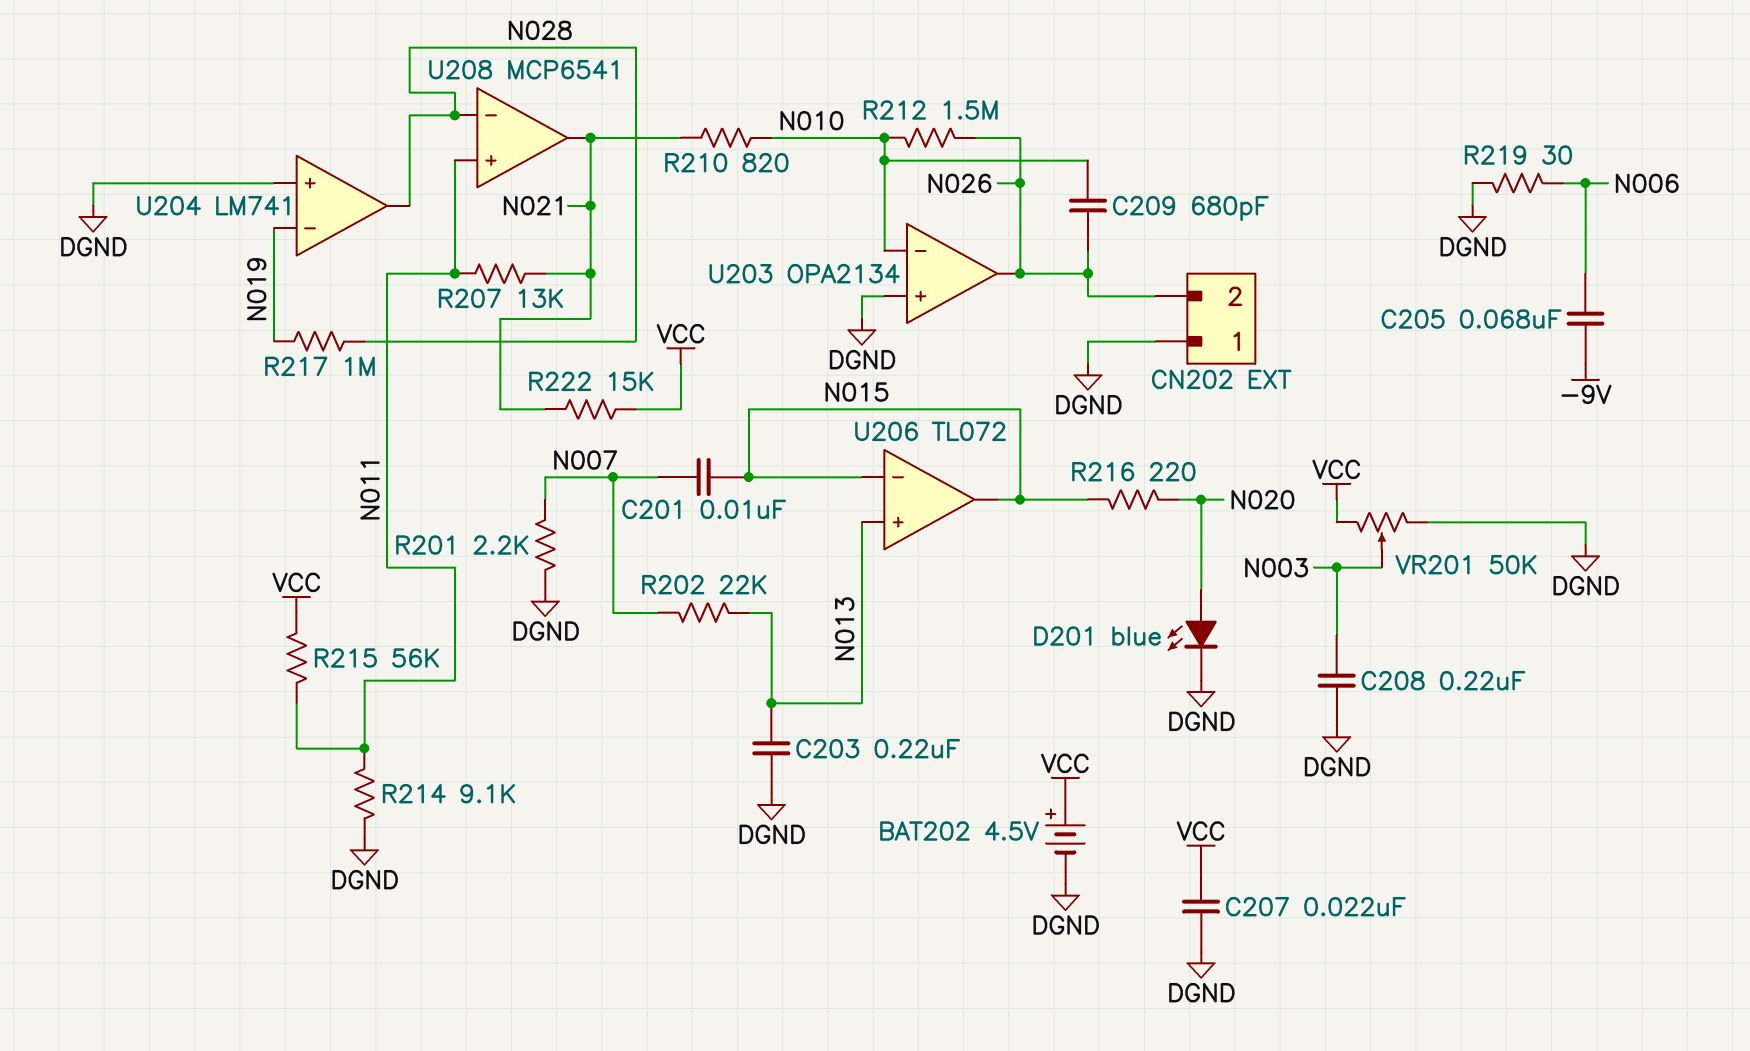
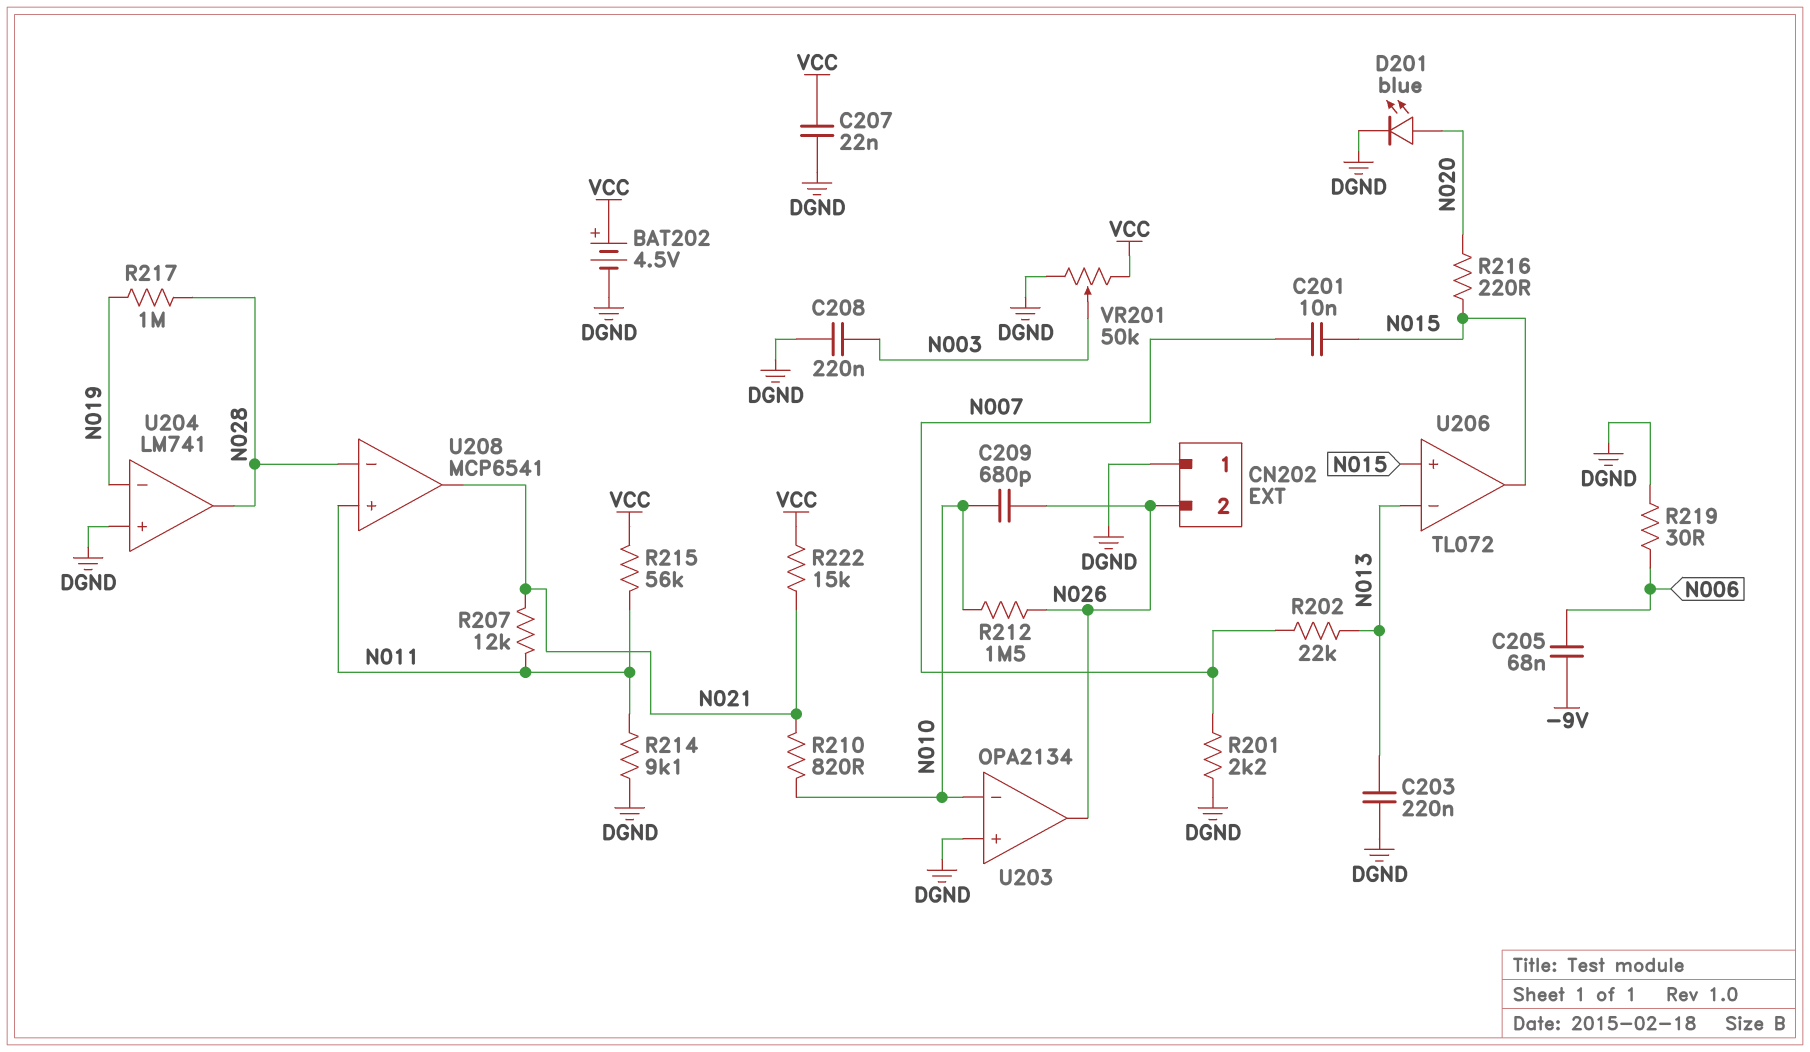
R207: 13k (N011, N021) -> 12k (N011, N021)
U206 pin in+: N013 -> N015
U206 pin in-: N015 -> N013

